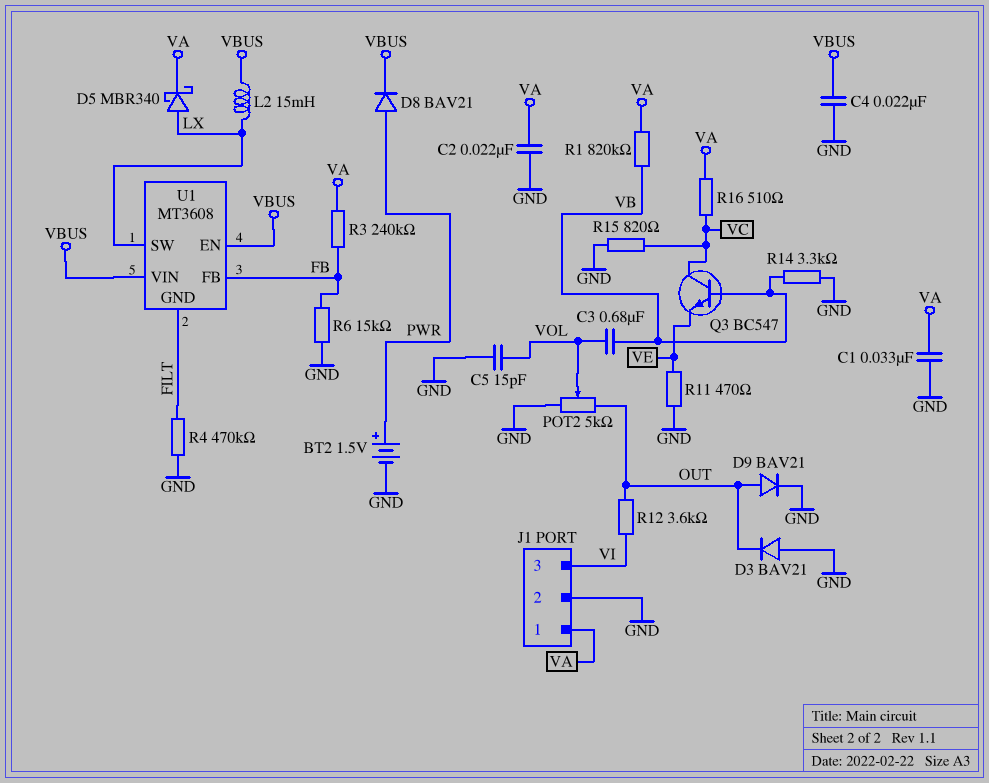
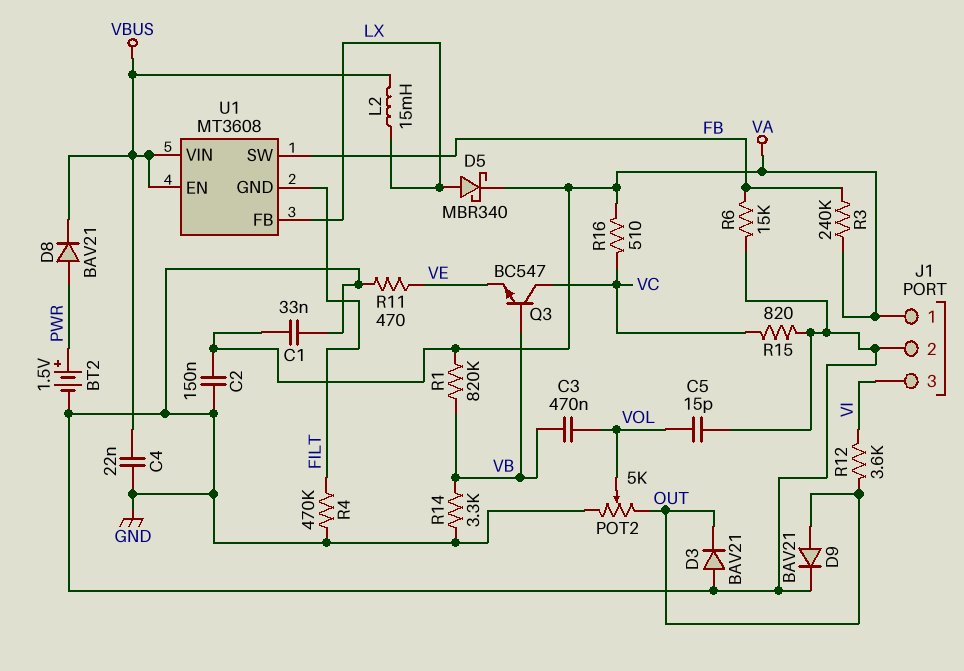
C2: 22nF (GND, VA) -> 150nF (GND, VA)
C3: 680nF (VB, VOL) -> 470nF (VB, VOL)
U1 pin FB: FB -> LX
U1 pin SW: LX -> FB

